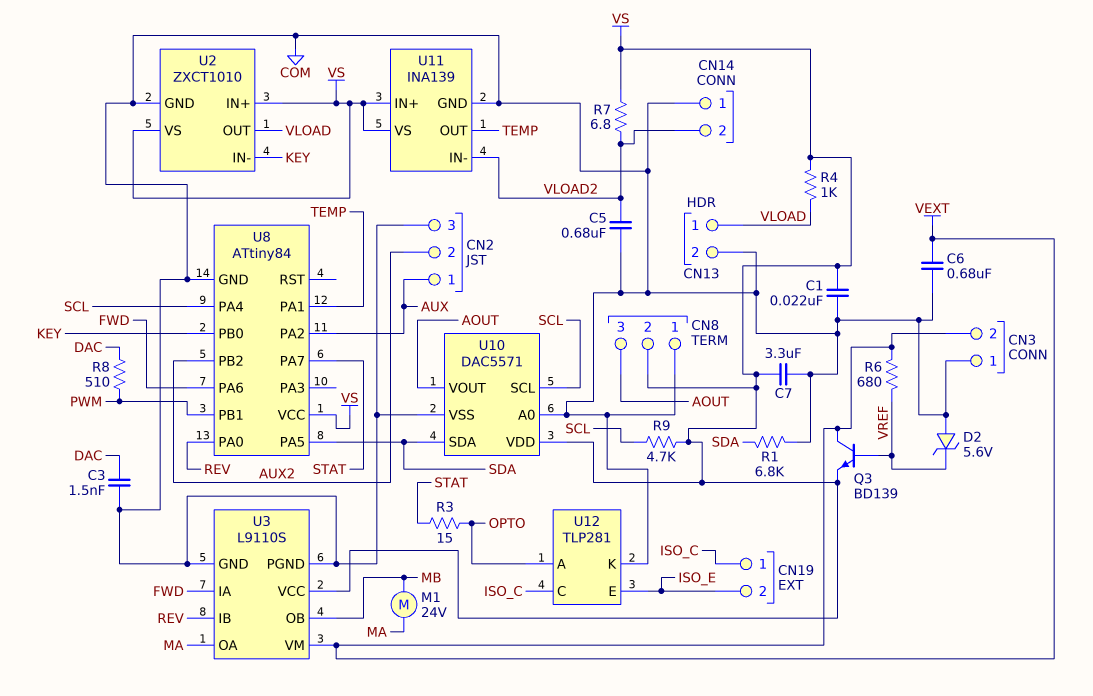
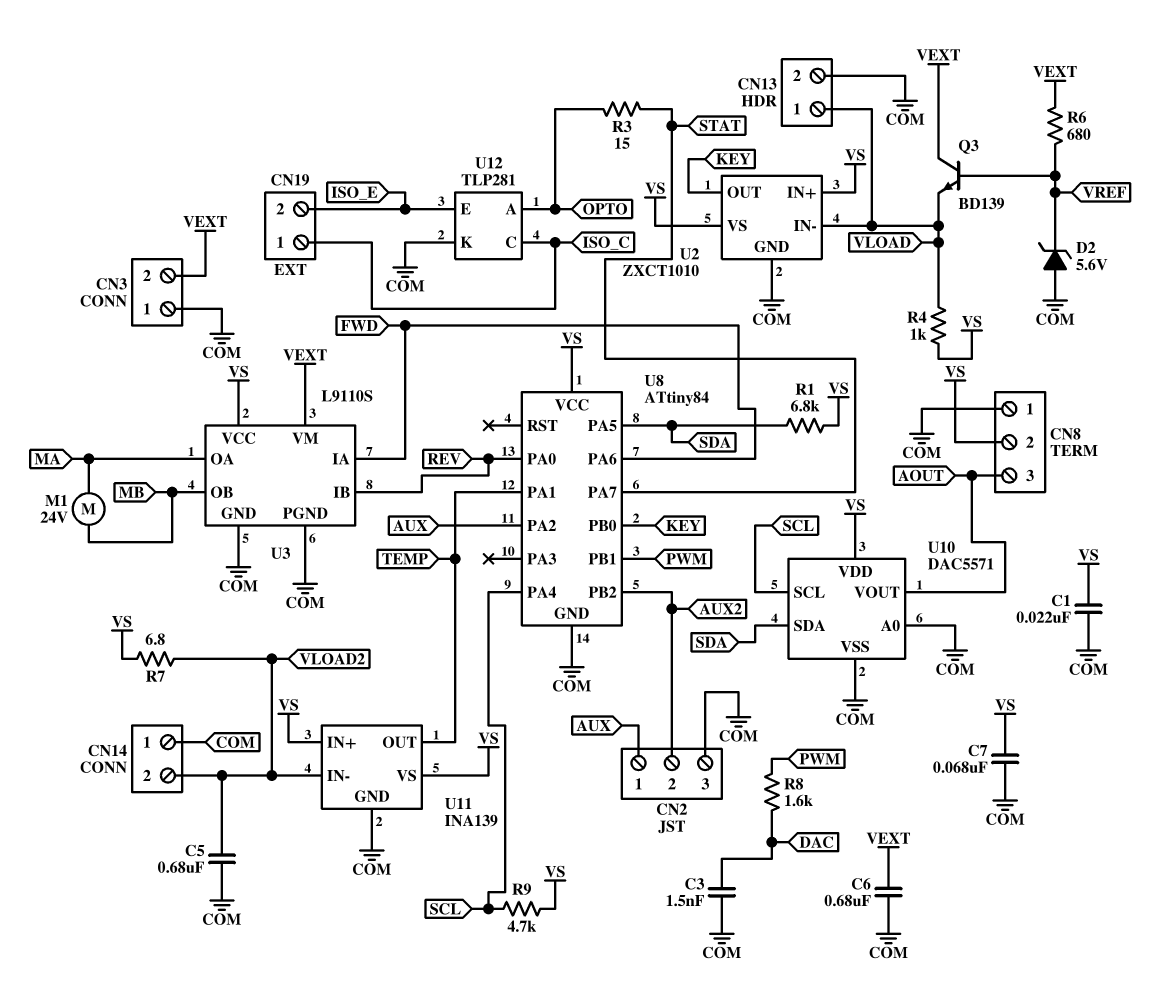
C7: 3.3uF (COM, VS) -> 68nF (COM, VS)
Q3: NPN BD139 (B VREF, C VEXT, E VS) -> NPN BD139 (B VREF, C VEXT, E VLOAD)
R1: 6.8k (COM, SDA) -> 6.8k (SDA, VS)
R8: 510 (DAC, PWM) -> 1.6k (DAC, PWM)
U2 pin IN-: KEY -> VLOAD
U2 pin OUT: VLOAD -> KEY

